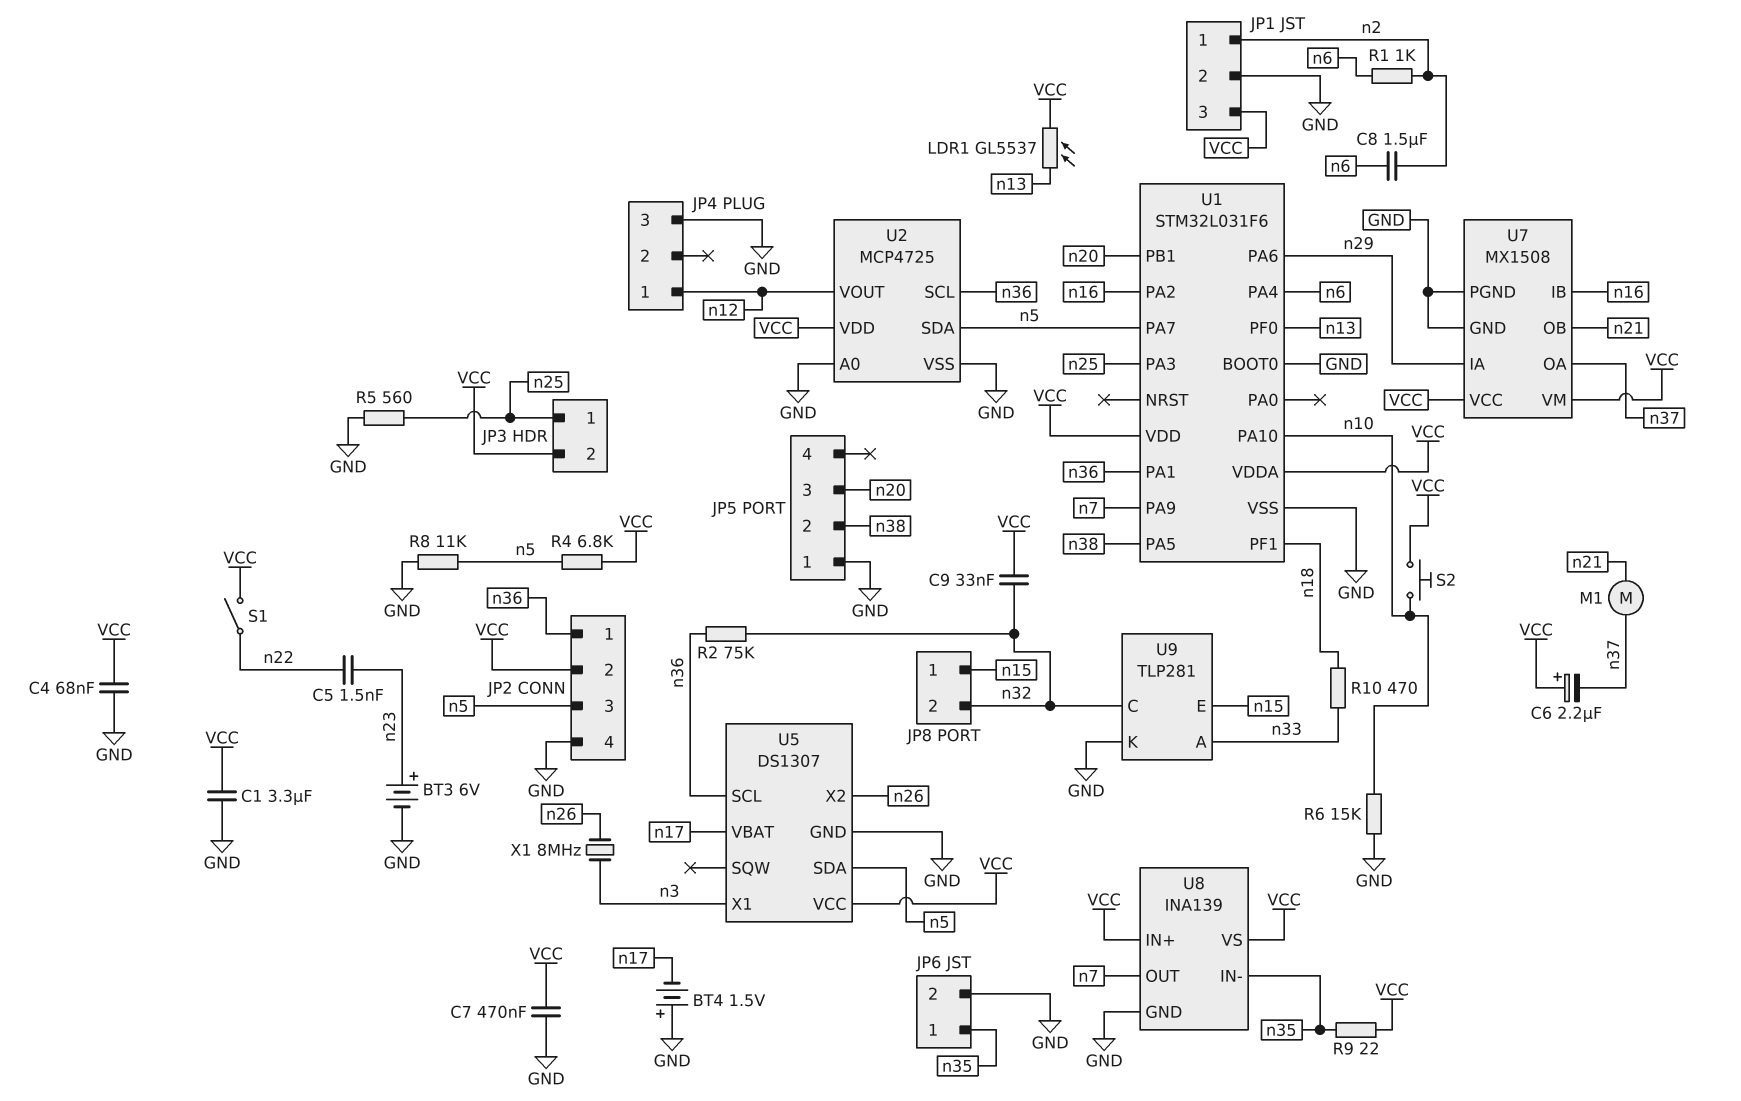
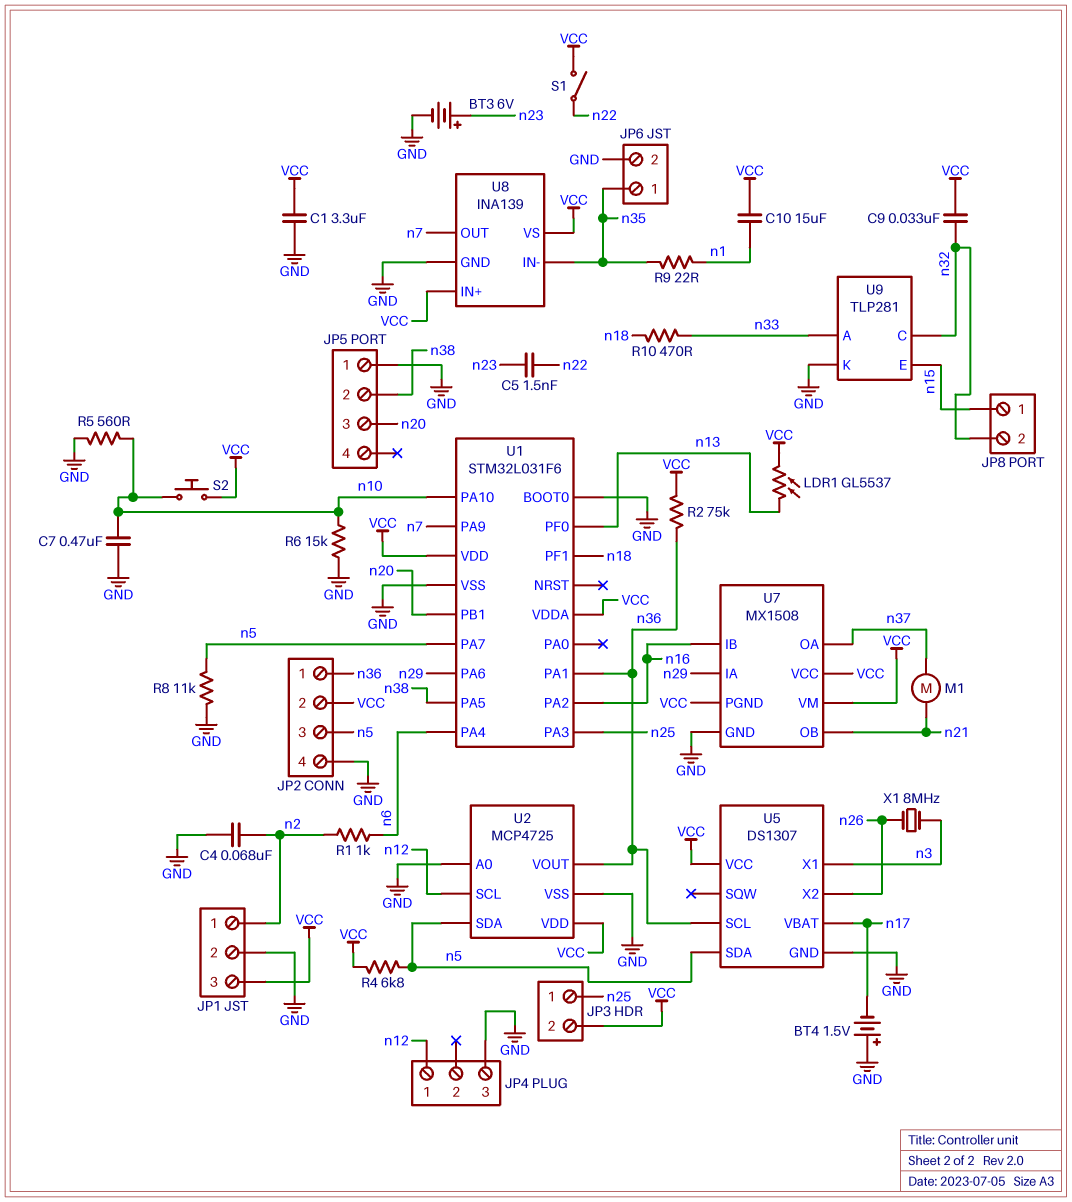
C4: 68nF (GND, VCC) -> 68nF (GND, n2)
C6: 2.2uF (plus VCC, minus n37) -> none
C7: 470nF (GND, VCC) -> 470nF (GND, n10)
C8: 1.5uF (n2, n6) -> none
C10: none -> 15uF (VCC, n1)
R2: 75k (n32, n36) -> 75k (VCC, n36)
R5: 560 (GND, n25) -> 560 (GND, n10)
R9: 22 (VCC, n35) -> 22 (n1, n35)
U2 pin SCL: n36 -> n12
U2 pin VOUT: n12 -> n36
U7 pin PGND: GND -> VCC

